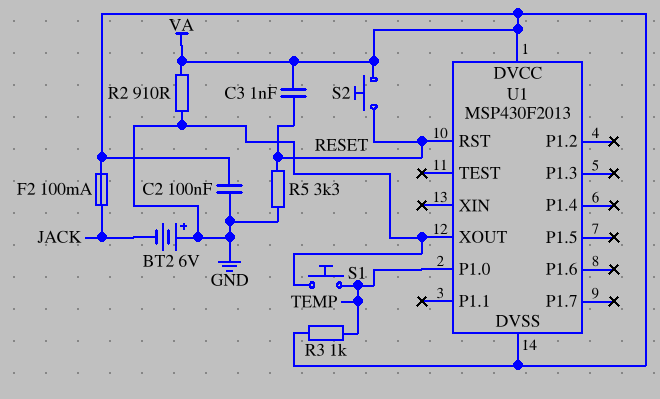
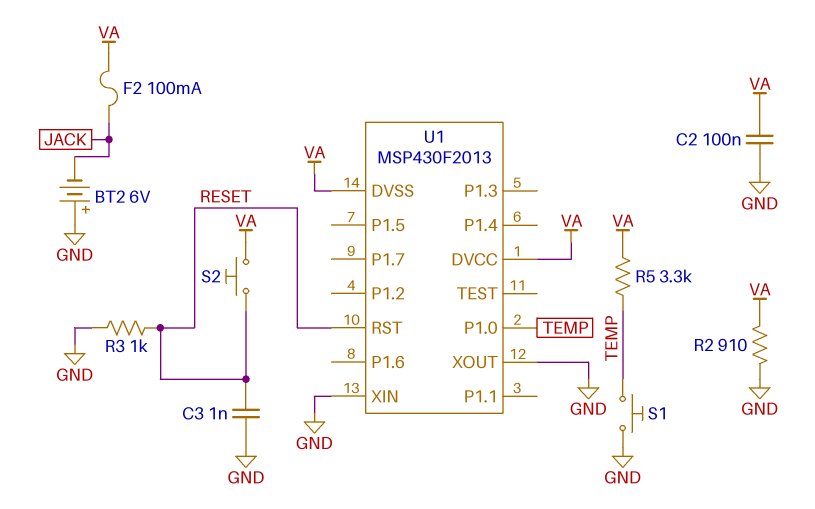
C3: 1nF (RESET, VA) -> 1nF (GND, RESET)
R3: 1k (TEMP, VA) -> 1k (GND, RESET)
R5: 3.3k (GND, RESET) -> 3.3k (TEMP, VA)
U1 pin XIN: none -> GND

